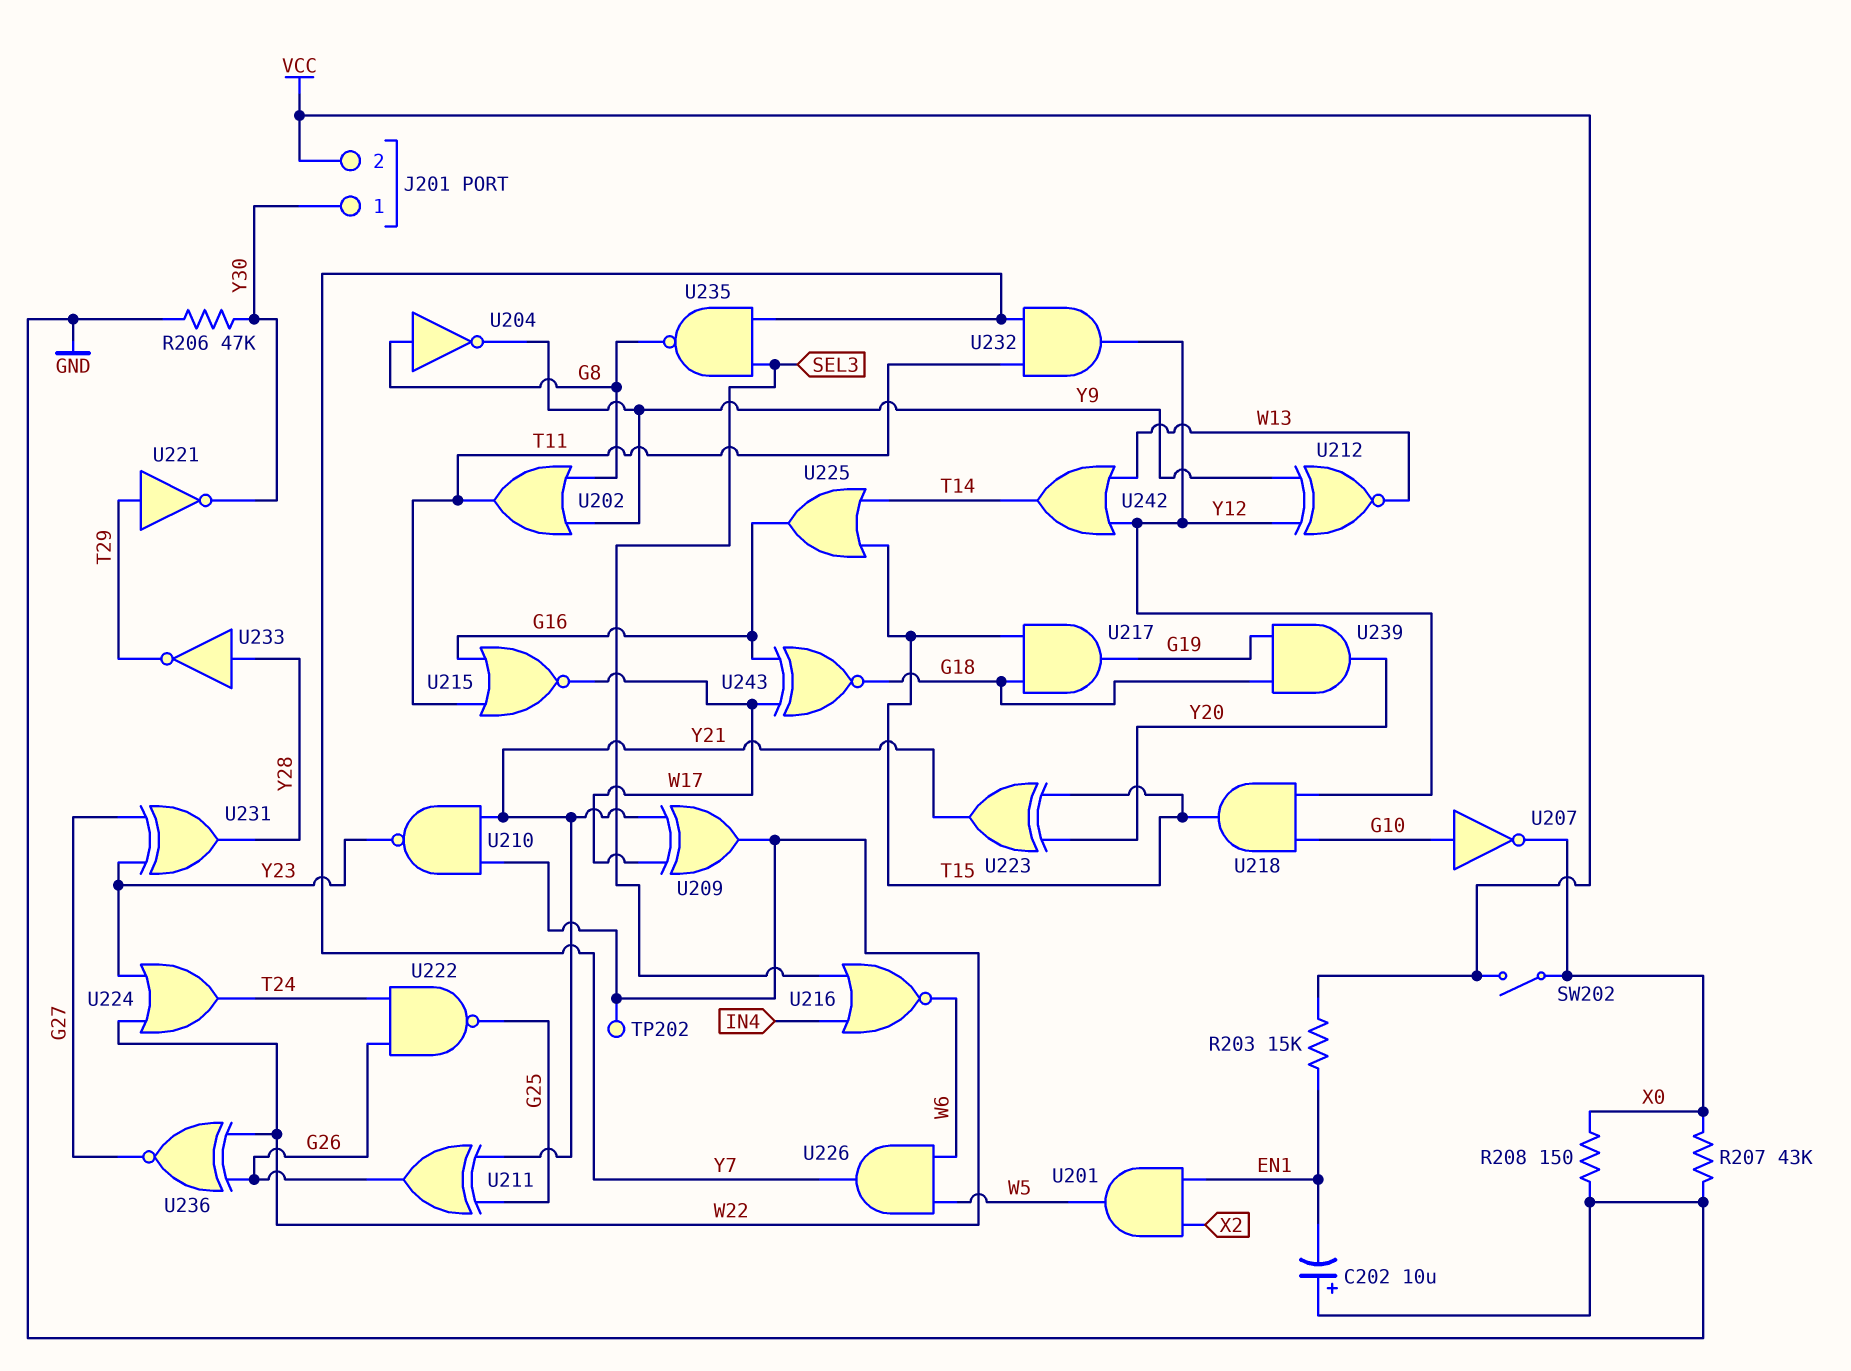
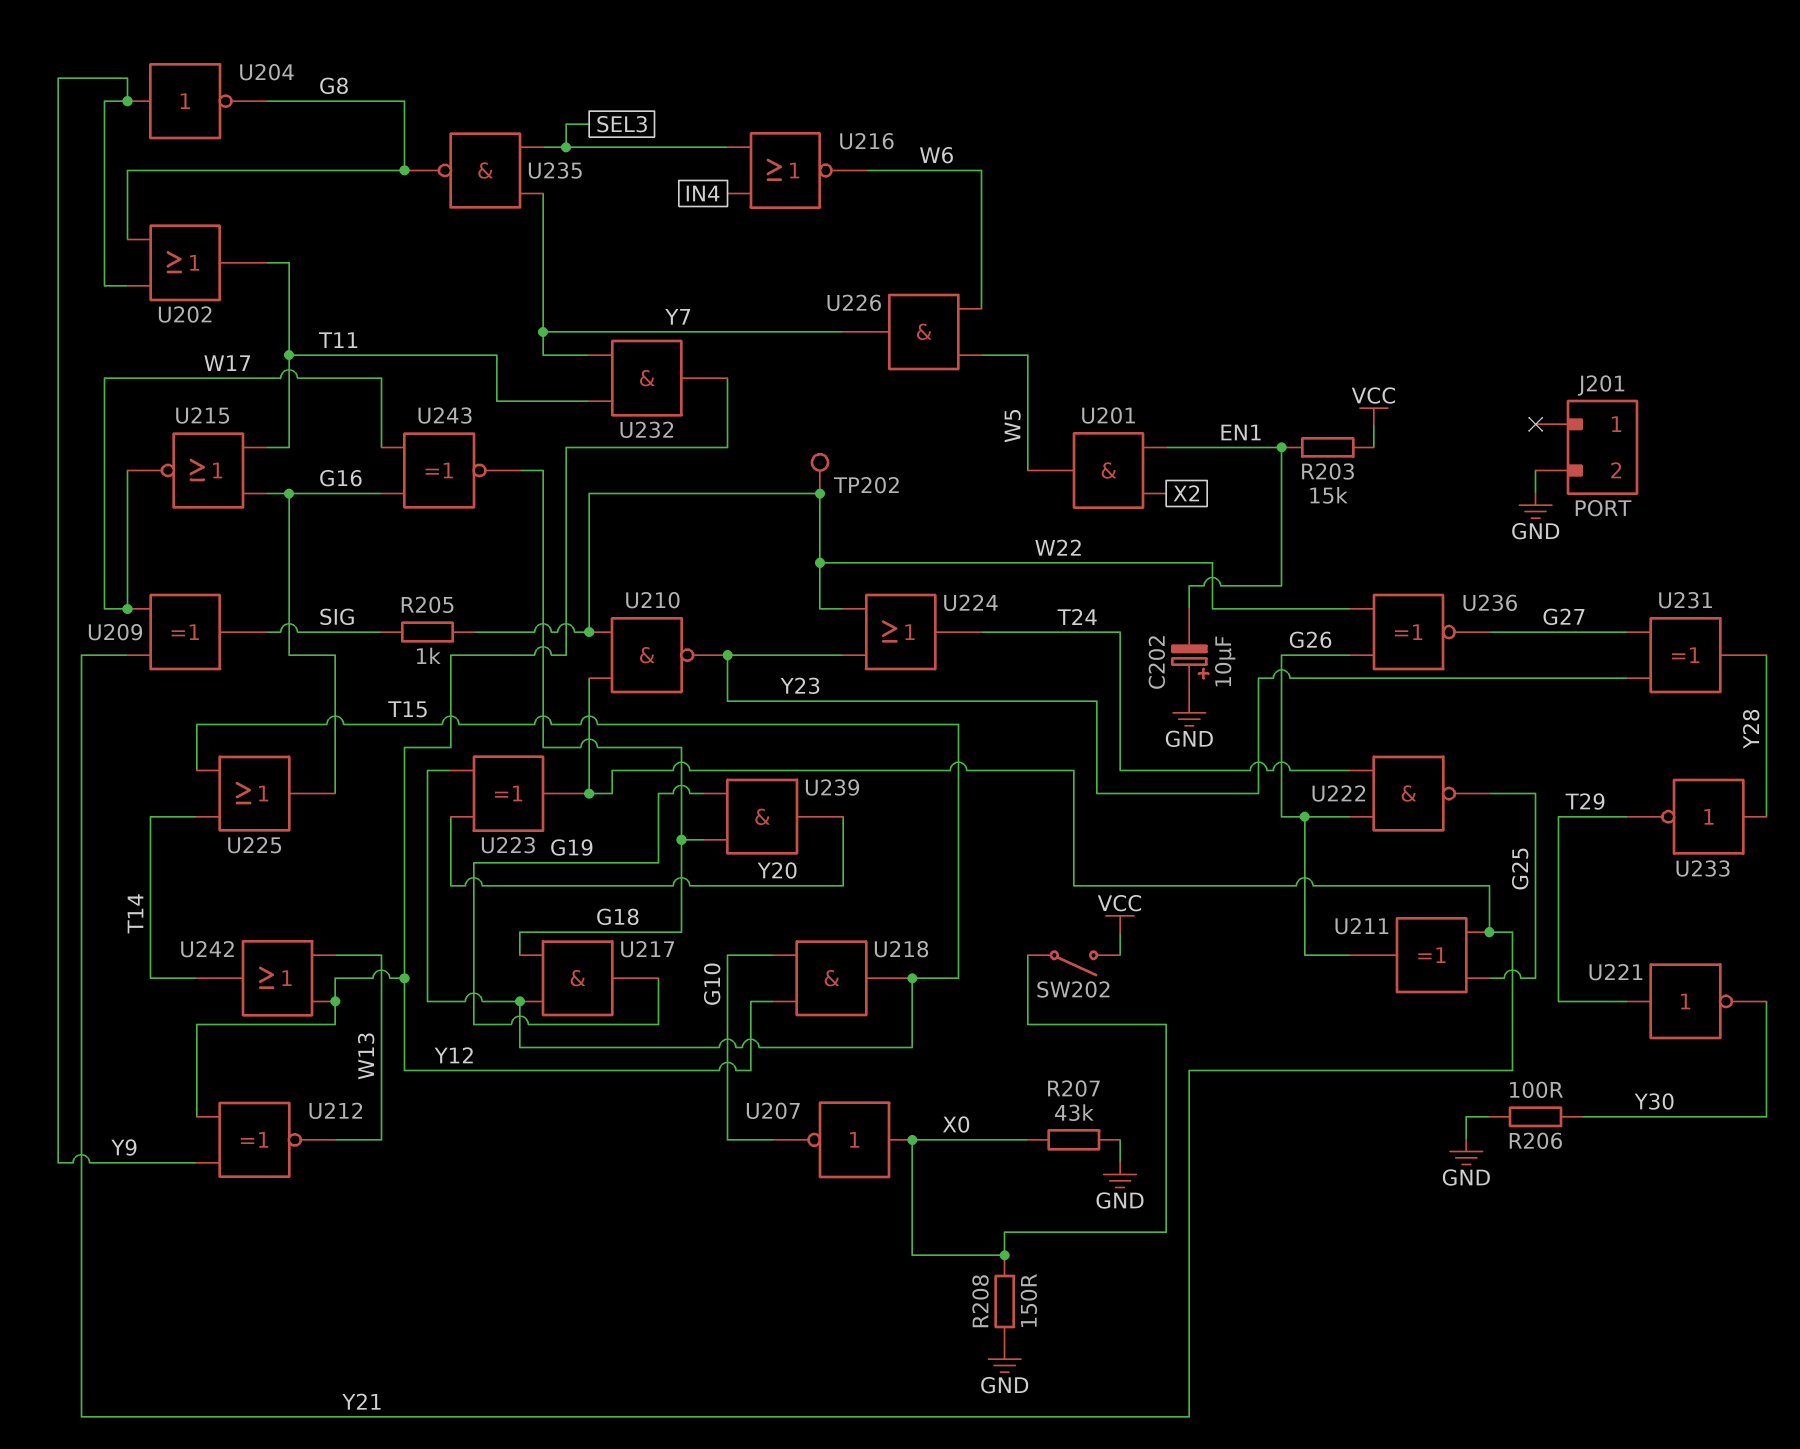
J201 pin 1: Y30 -> none
J201 pin 2: VCC -> GND
R205: none -> 1k (SIG, W22)
R206: 47k (GND, Y30) -> 100 (GND, Y30)
U204: NOT (in G8, out Y9) -> NOT (in Y9, out G8)
U207: NOT (in G10, out X0) -> NOT (in X0, out G10)
U209: XOR (in W17, in Y21, out W22) -> XOR (in W17, in Y21, out SIG)

